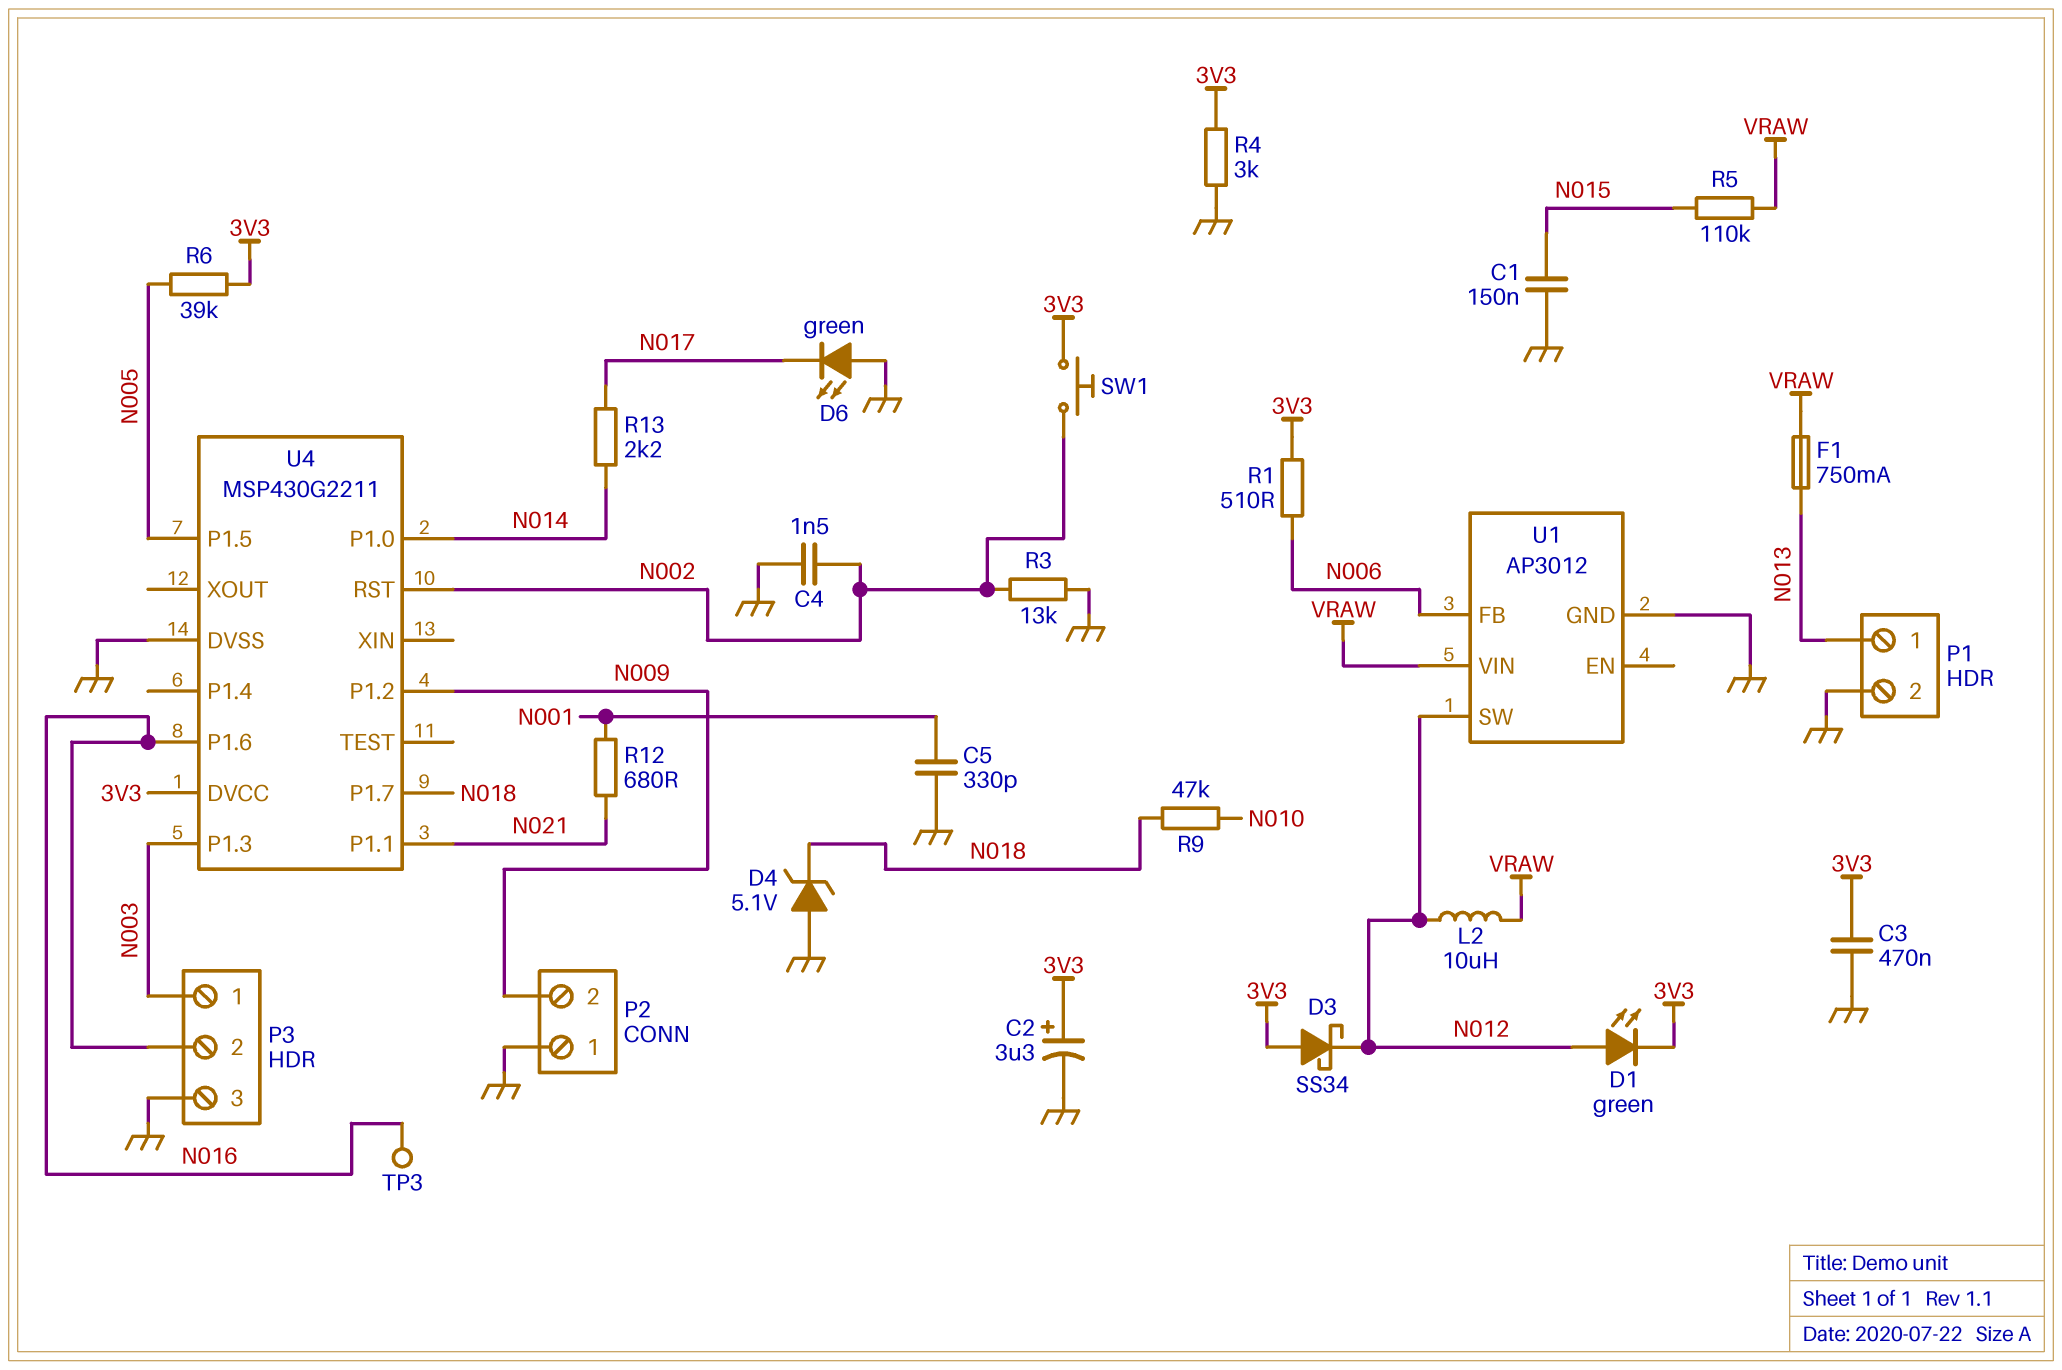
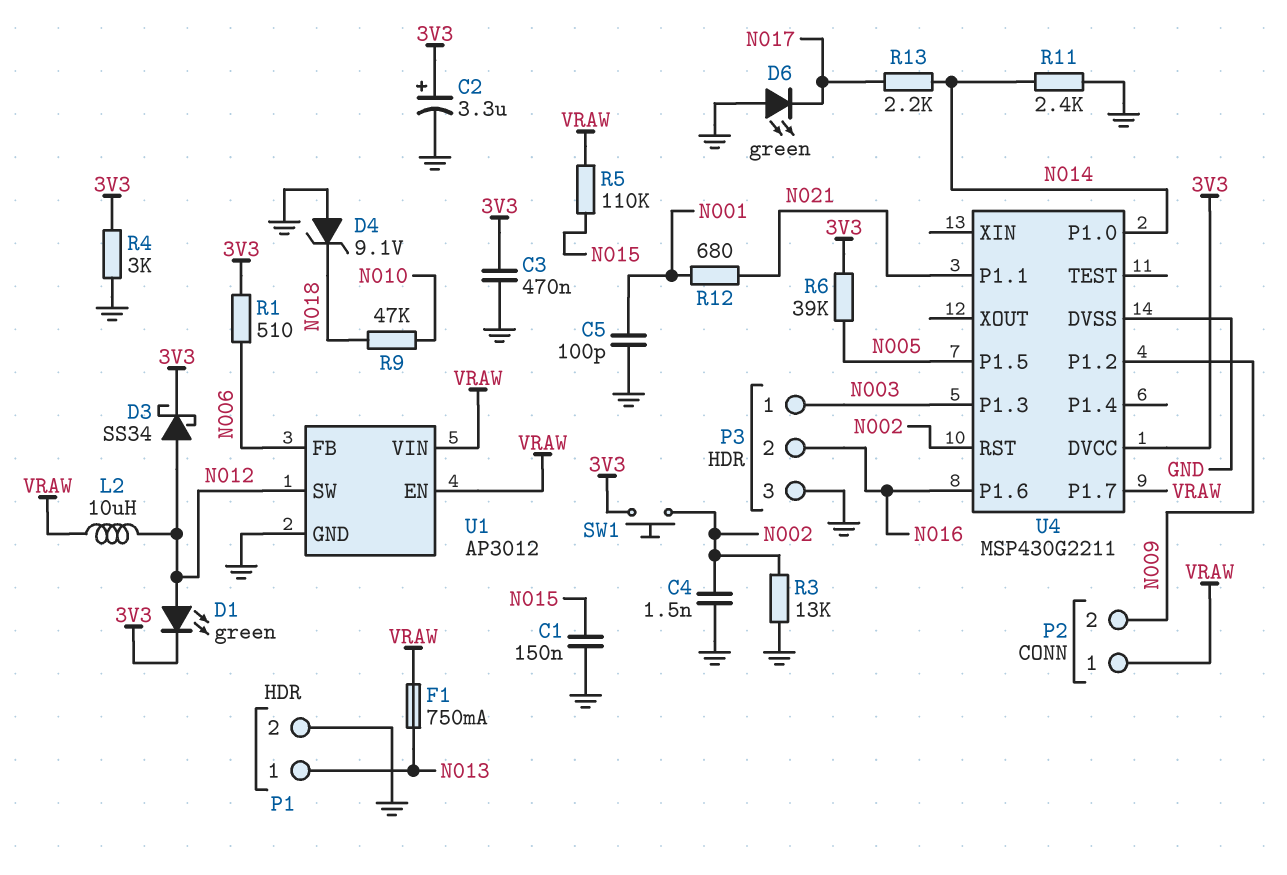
C5: 330pF (GND, N001) -> 100pF (GND, N001)
D3: schottky SS34 (A 3V3, K N012) -> schottky SS34 (A N012, K 3V3)
D4: zener 5.1V (A GND, K N018) -> zener 9.1V (A GND, K N018)
P2 pin 1: GND -> VRAW
R11: none -> 2.4k (GND, N014)
TP3: test point (N016) -> none
U1 pin EN: none -> VRAW
U4 pin P1.7: N018 -> VRAW

